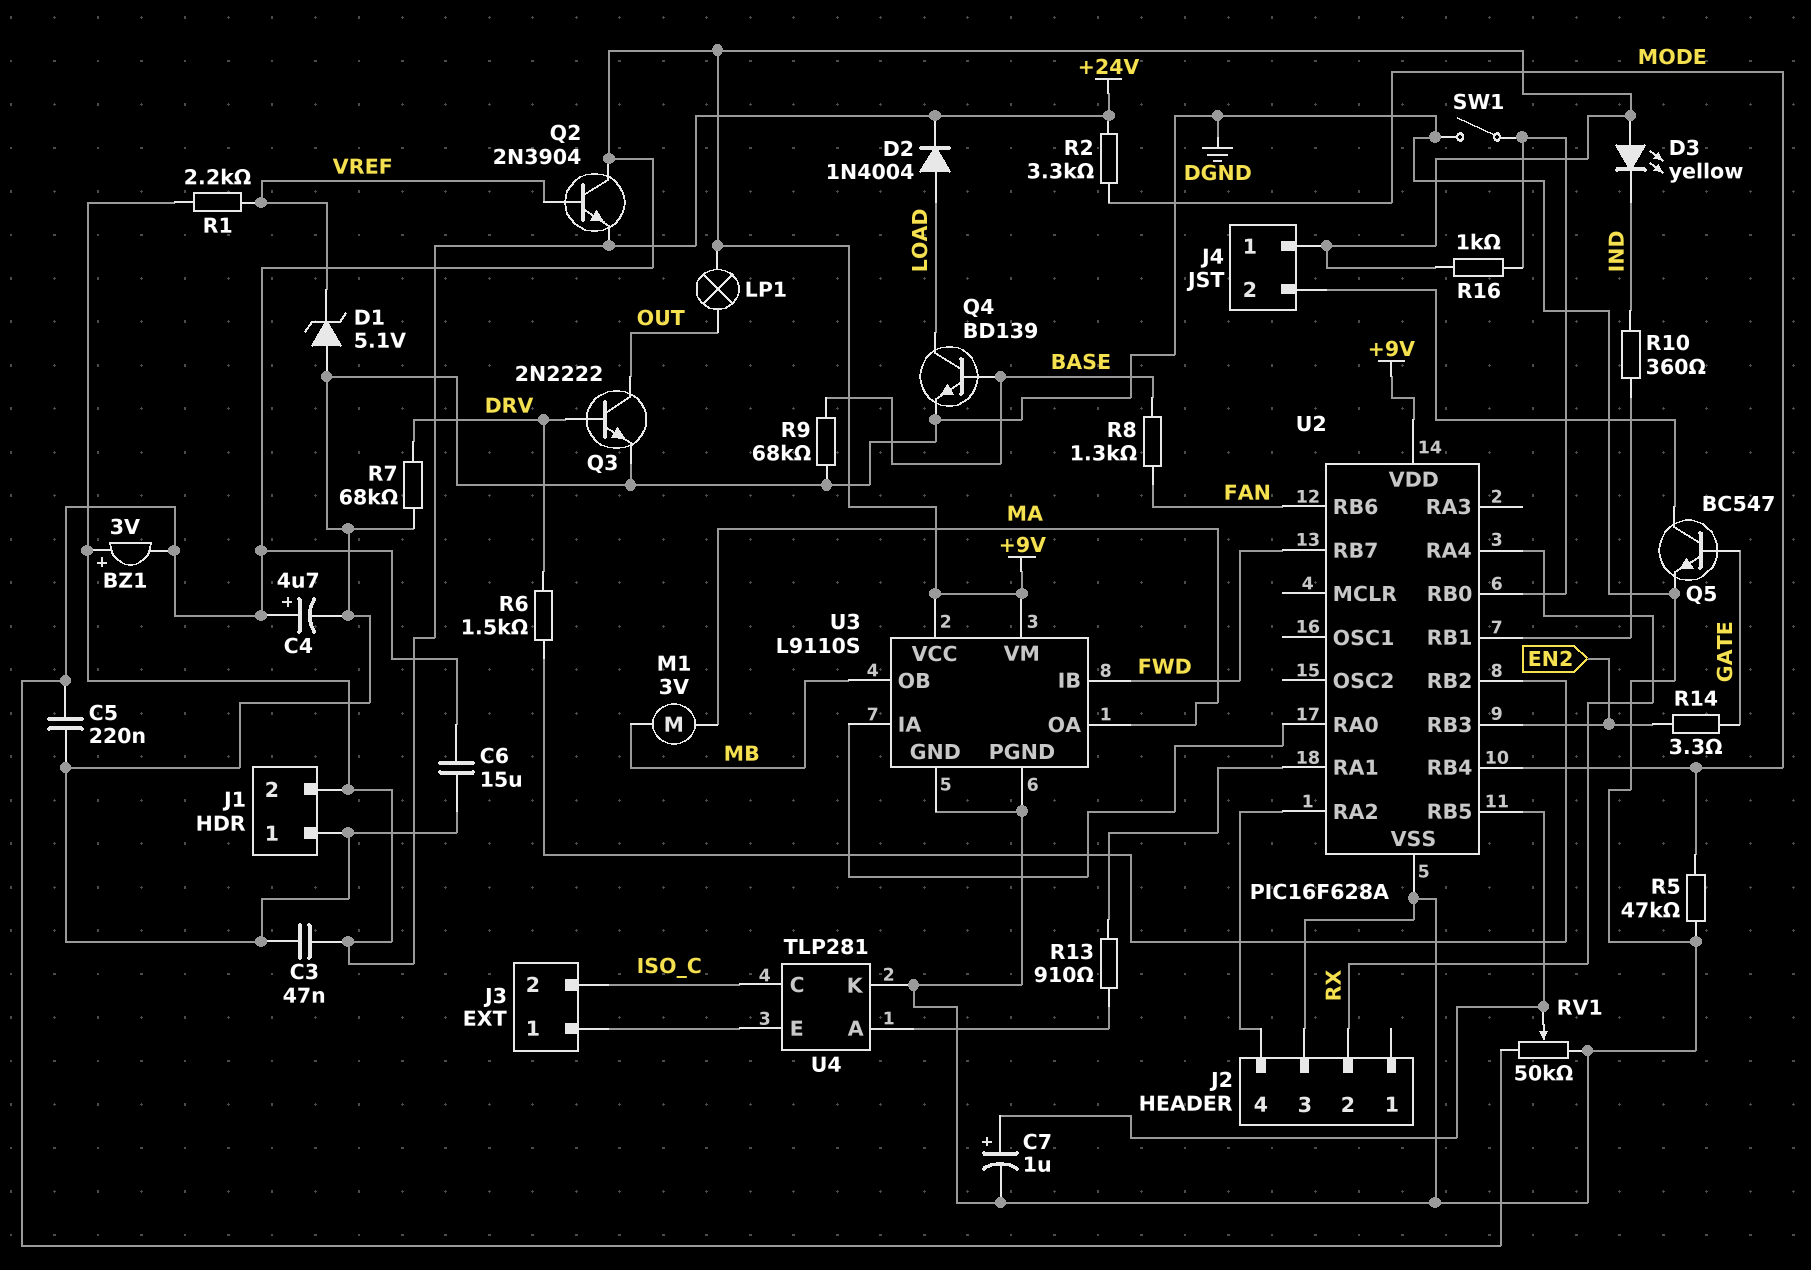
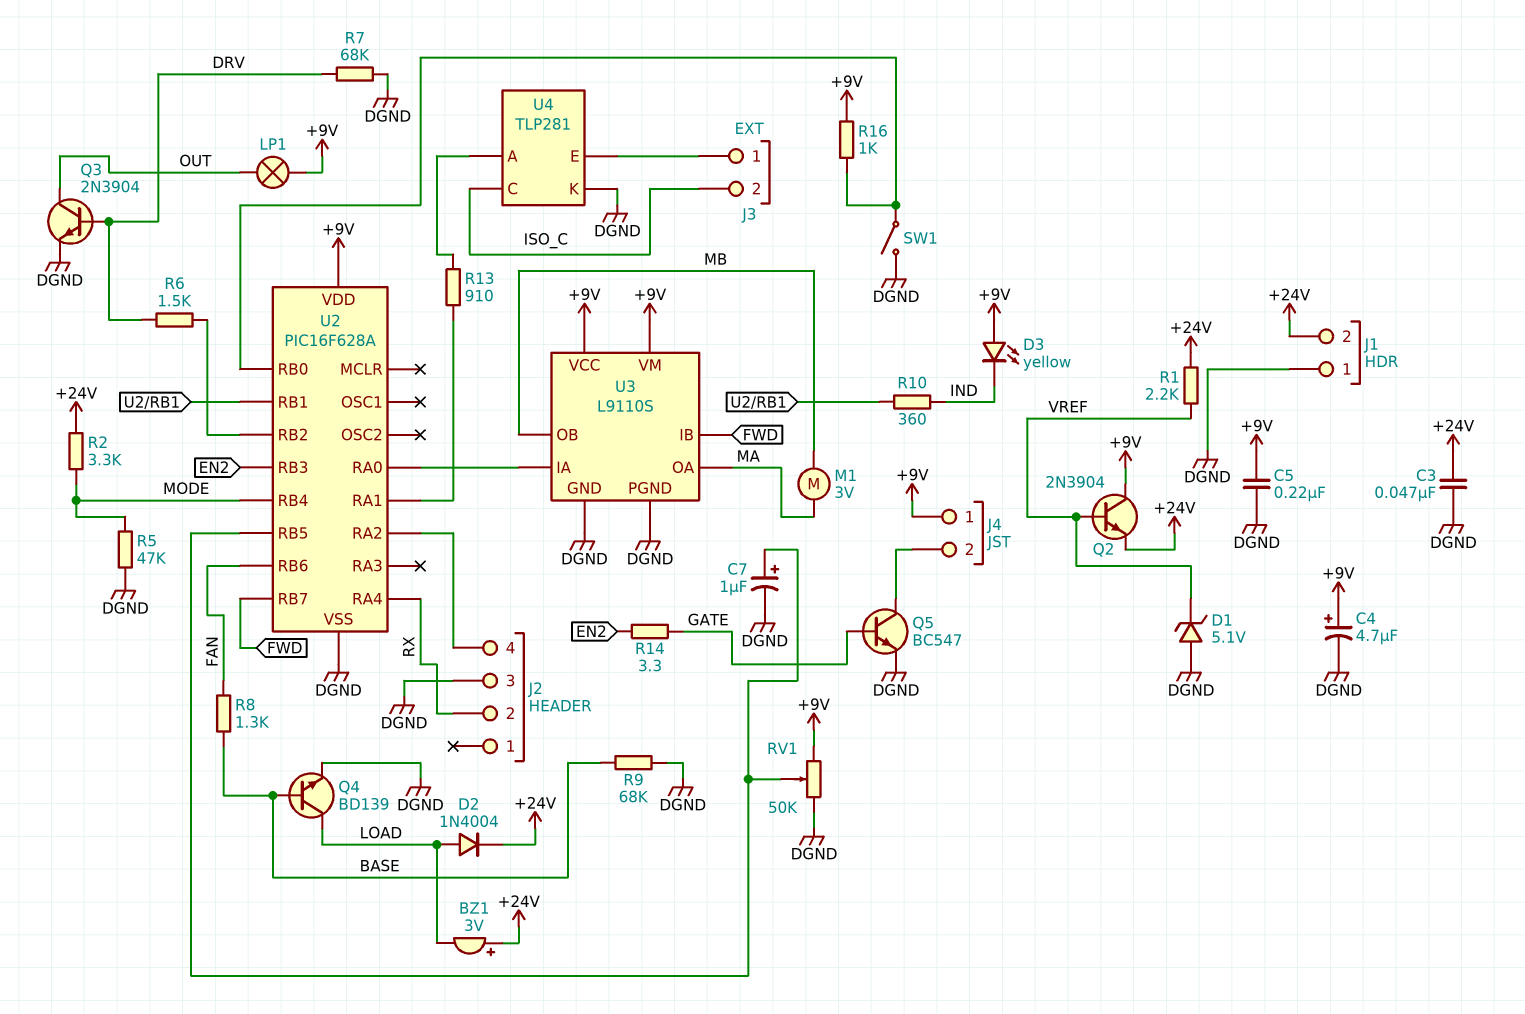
BZ1: buzzer 3V (plus +24V, minus +9V) -> buzzer 3V (plus +24V, minus LOAD)
C6: 15uF (+9V, DGND) -> none
Q3: NPN 2N2222 (B DRV, C OUT, E DGND) -> NPN 2N3904 (B DRV, C OUT, E DGND)

